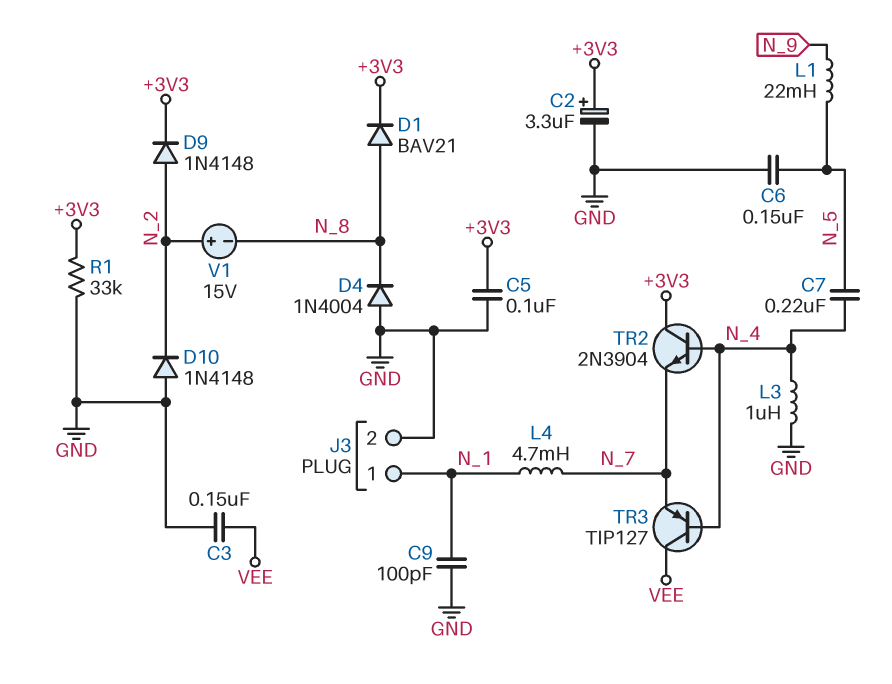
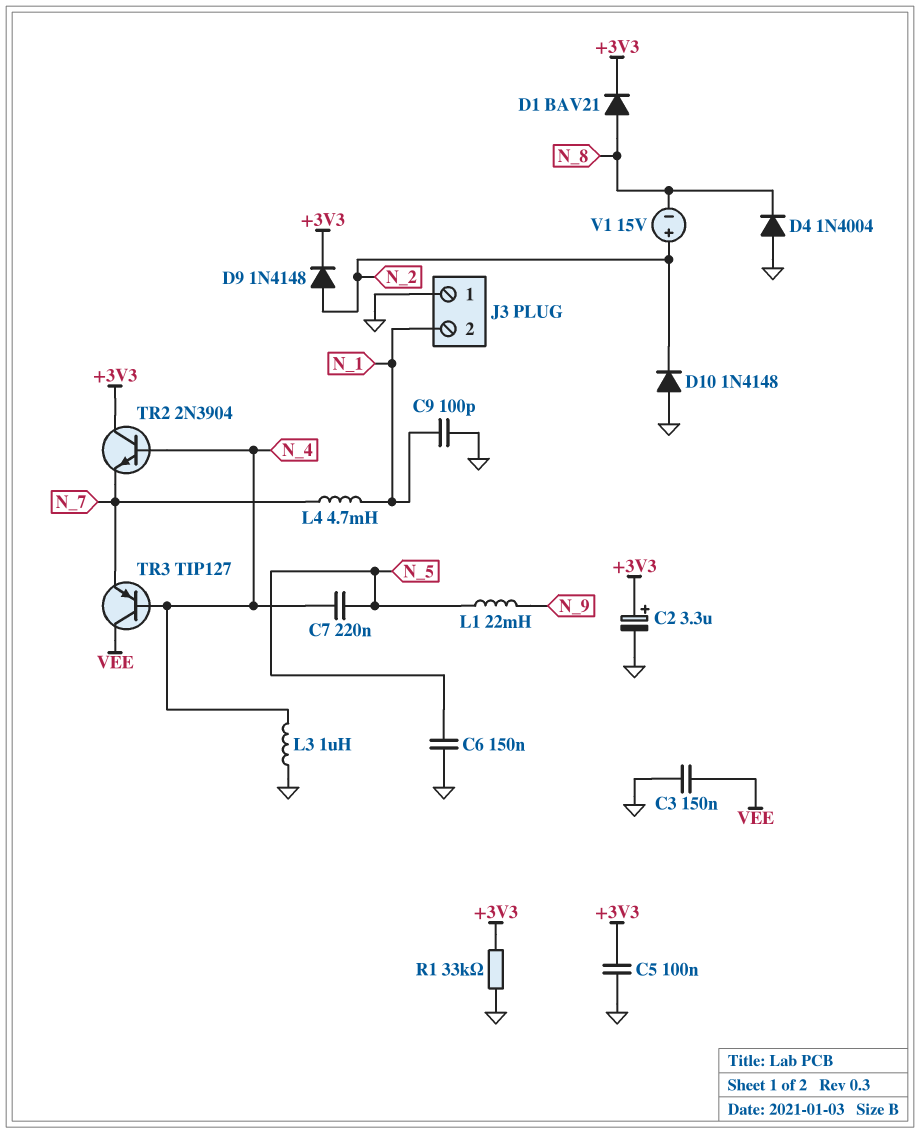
J3 pin 1: N_1 -> GND
J3 pin 2: GND -> N_1

